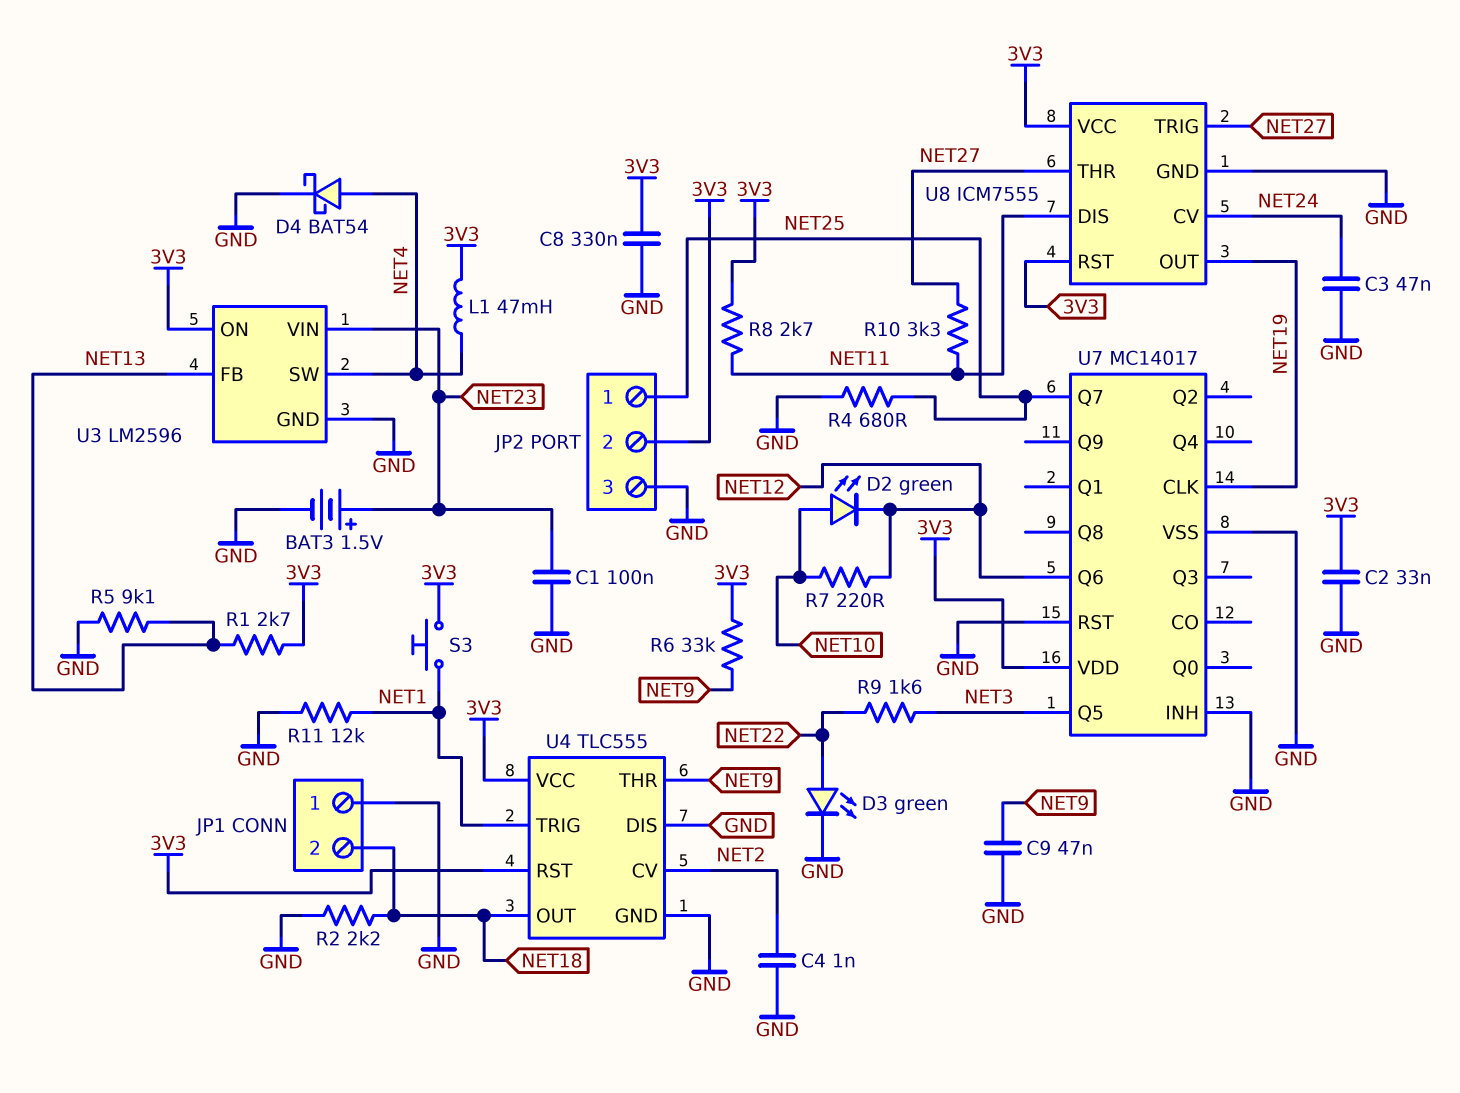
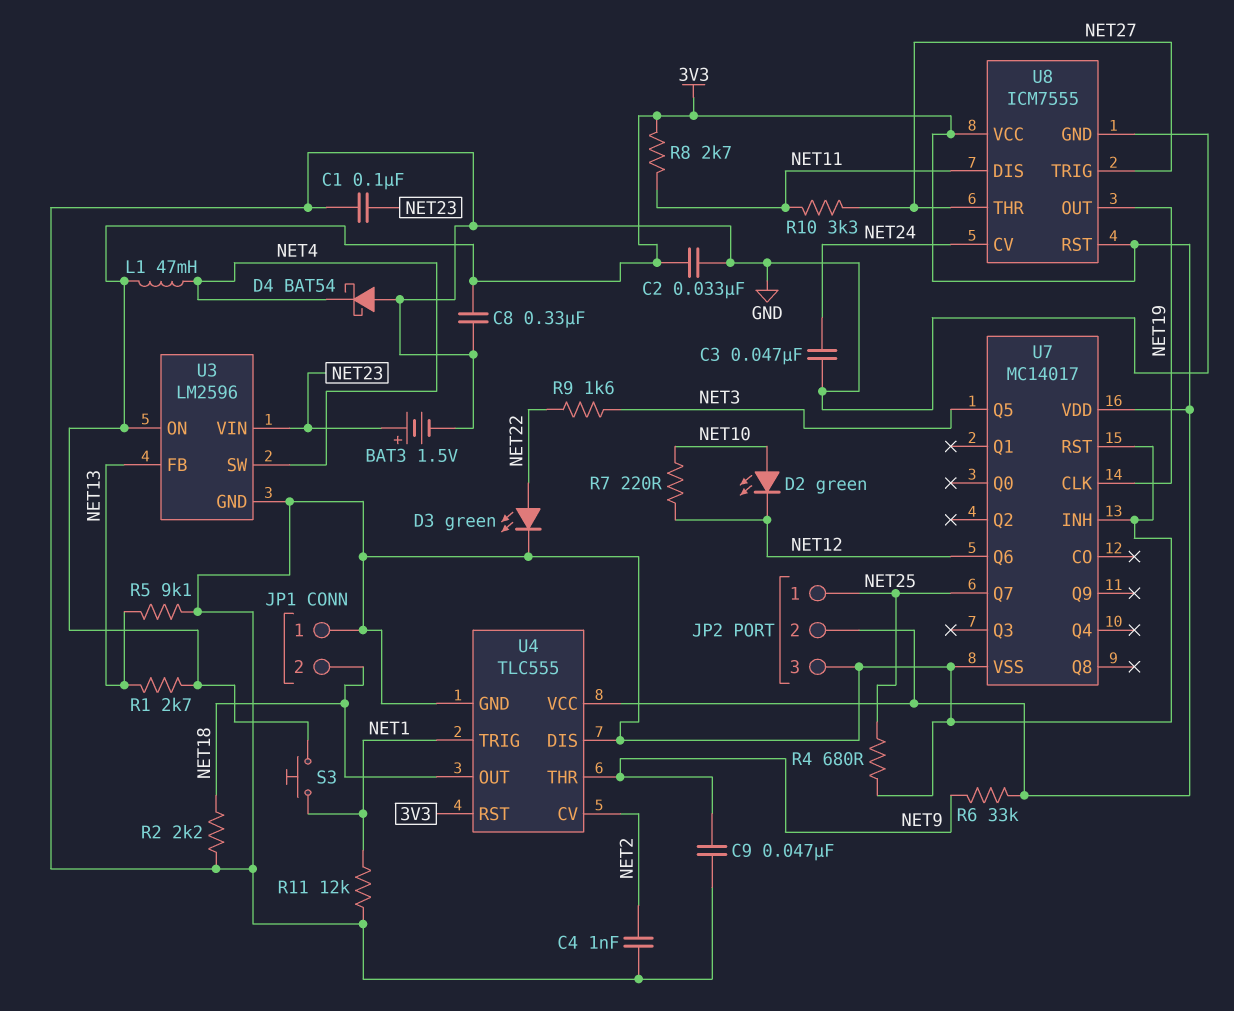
D4: schottky BAT54 (A NET4, K GND) -> schottky BAT54 (A GND, K NET4)

